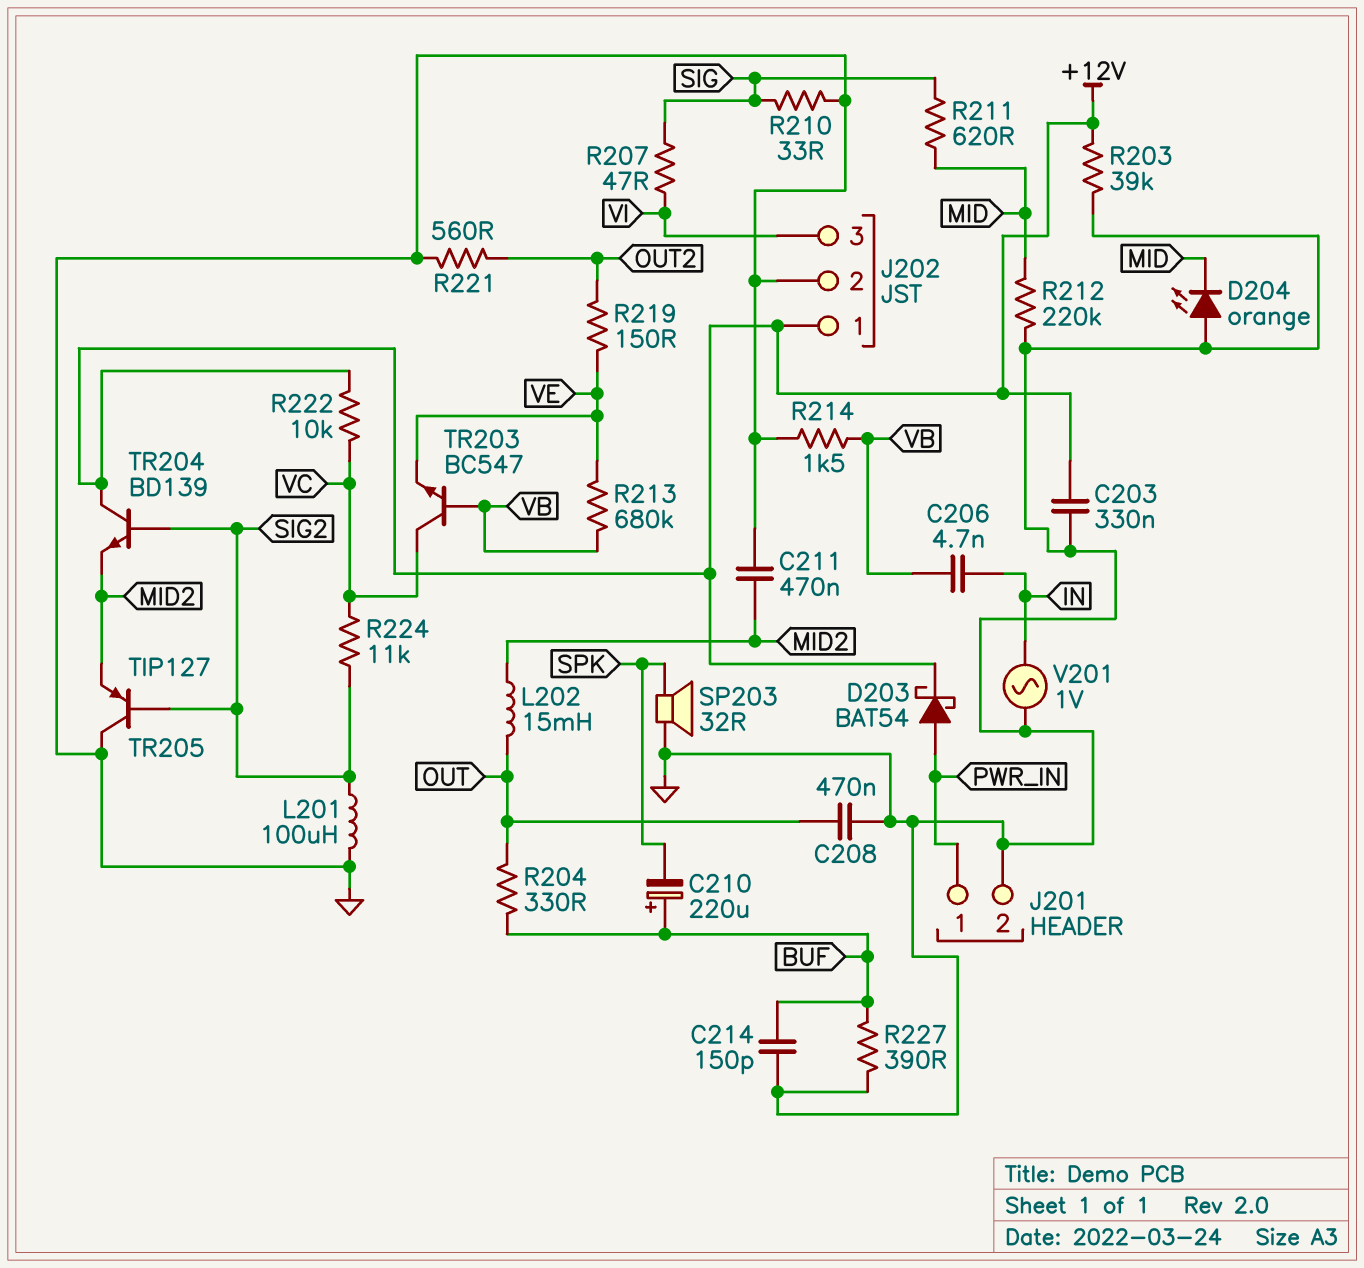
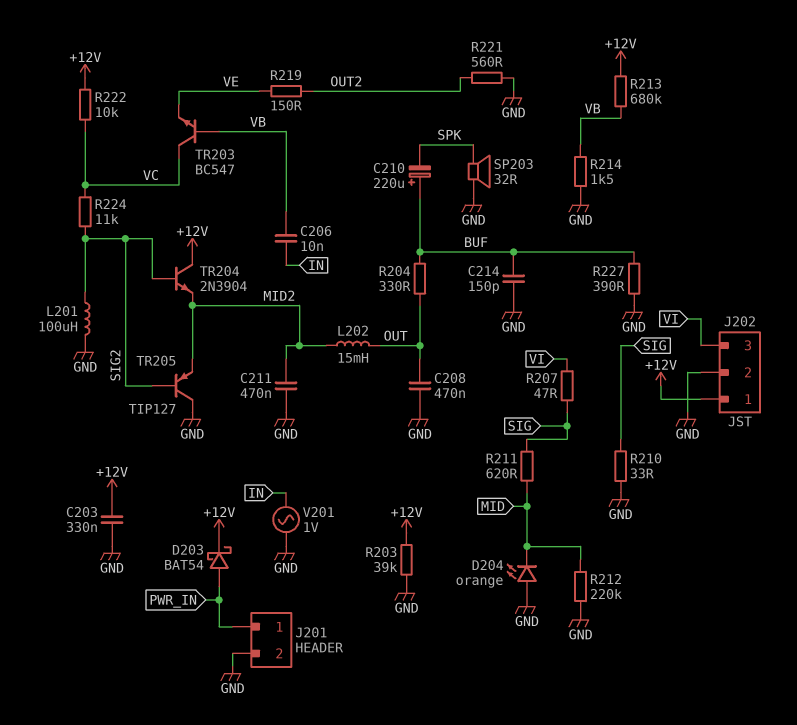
C206: 4.7nF (IN, VB) -> 10nF (IN, VB)
R213: 680k (VB, VE) -> 680k (+12V, VB)
TR204: NPN BD139 (B SIG2, C +12V, E MID2) -> NPN 2N3904 (B SIG2, C +12V, E MID2)

